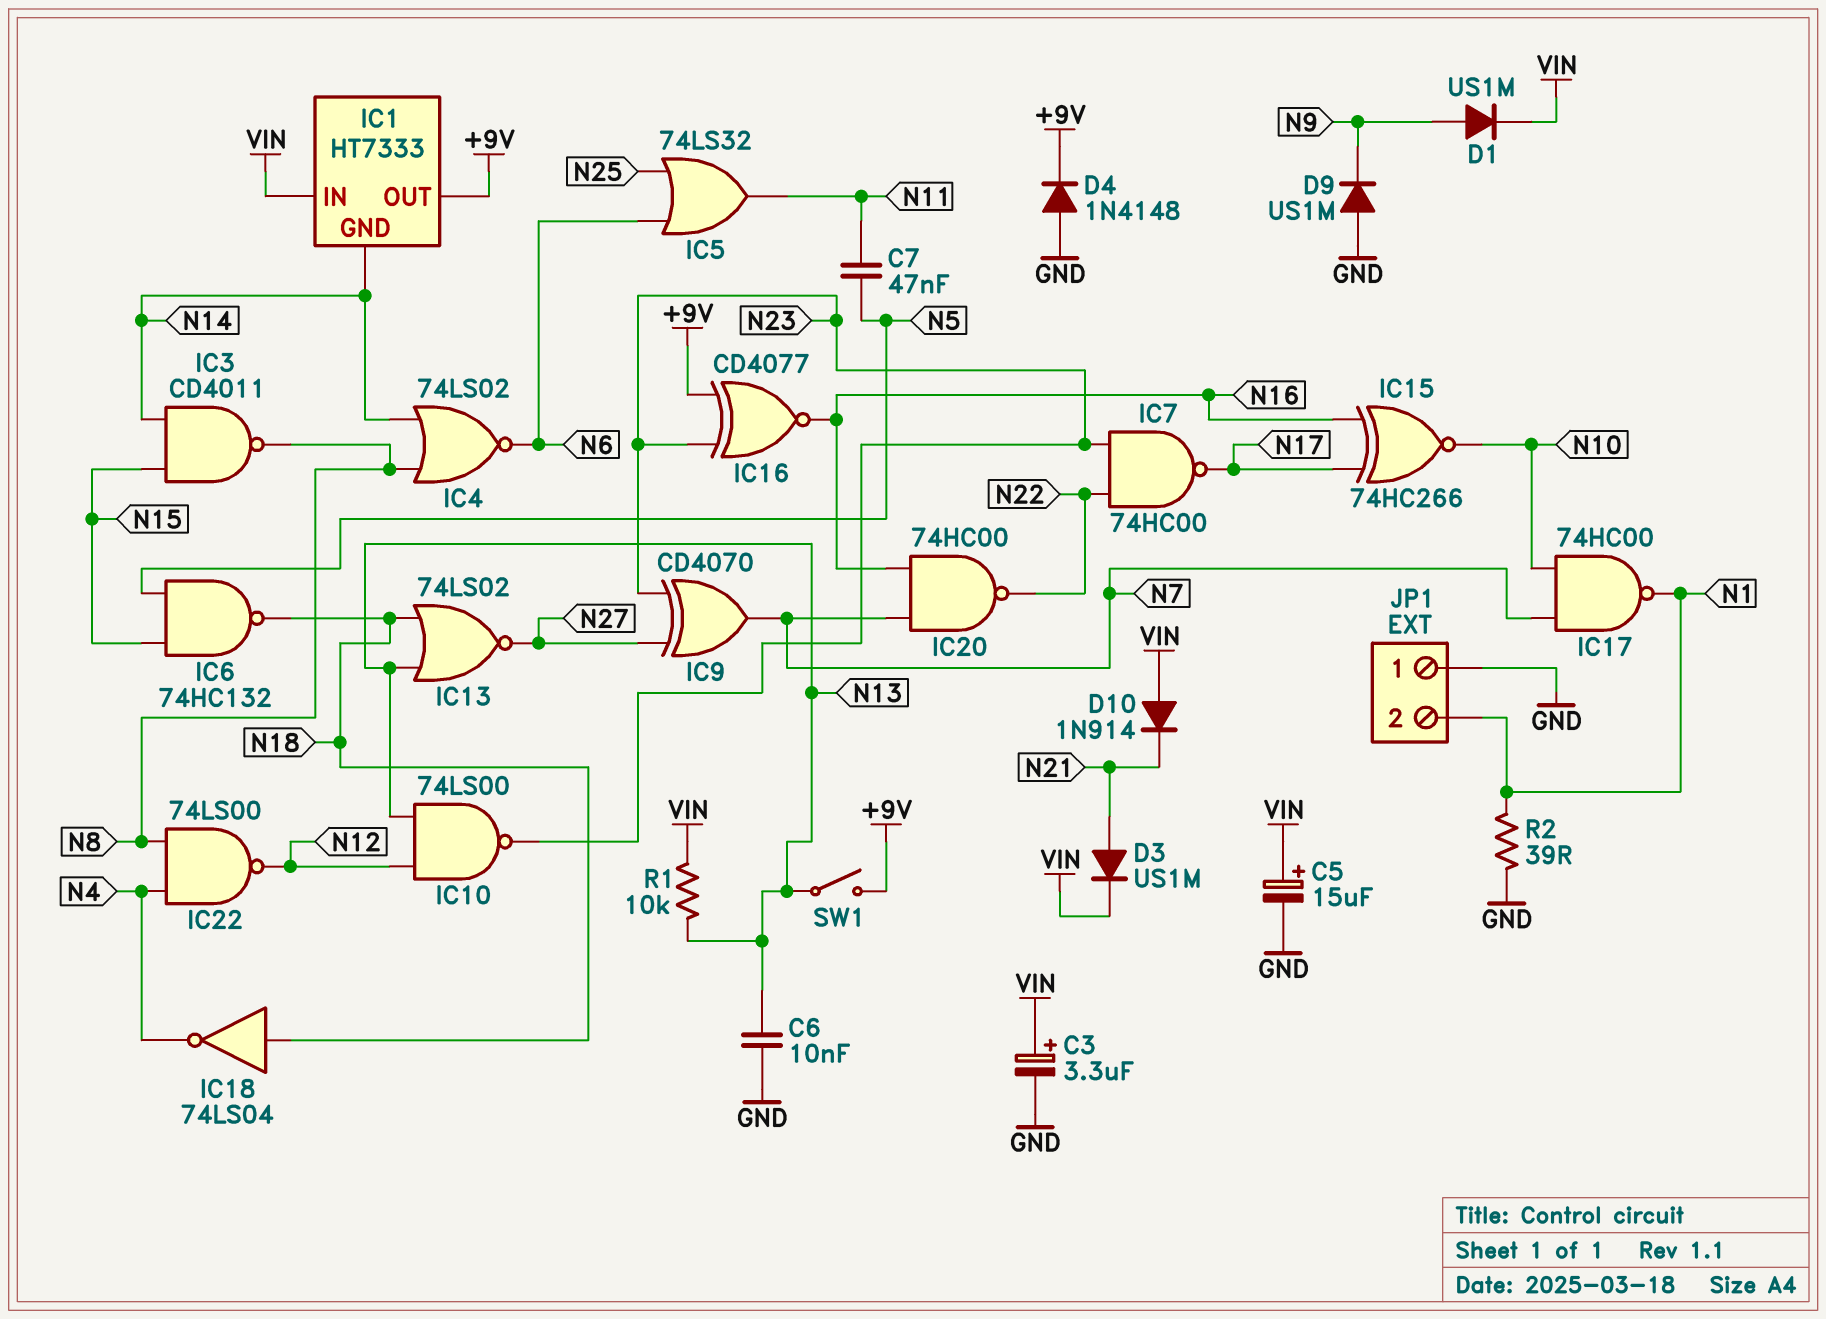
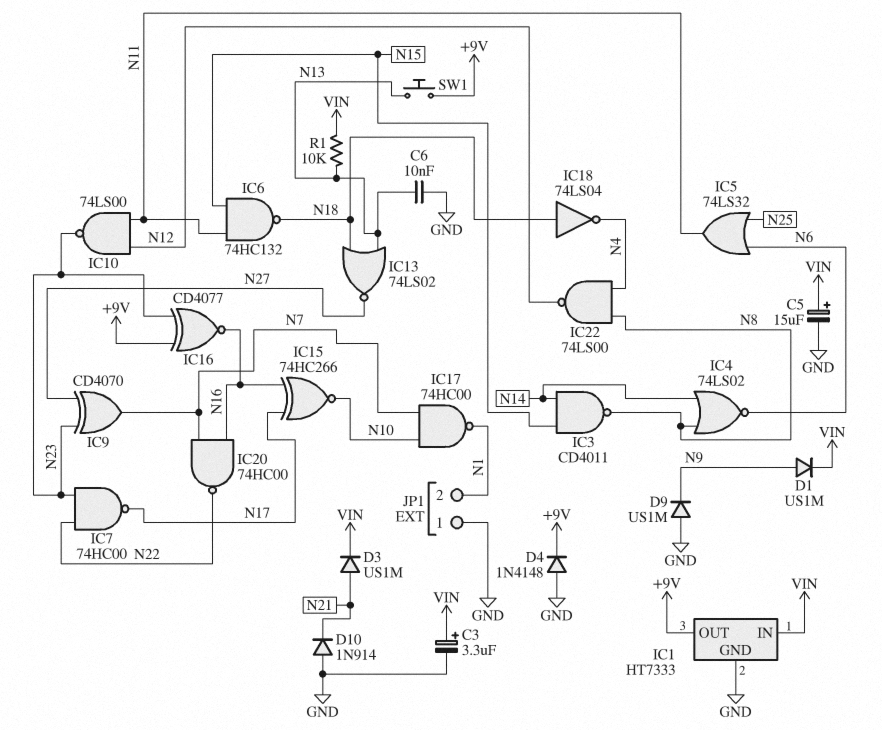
C7: 47nF (N5, N11) -> none
D10: diode 1N914 (A VIN, K N21) -> diode 1N914 (A GND, K N21)
IC1 pin GND: N14 -> GND
IC6: NAND 74HC132 (in N5, in N15, out N18) -> NAND 74HC132 (in N11, in N15, out N18)
IC10: NAND 74LS00 (in N12, in N13, out N23) -> NAND 74LS00 (in N11, in N12, out N23)
R2: 39 (GND, N1) -> none
SW1: switch (+9V, N13) -> button (+9V, N13)

